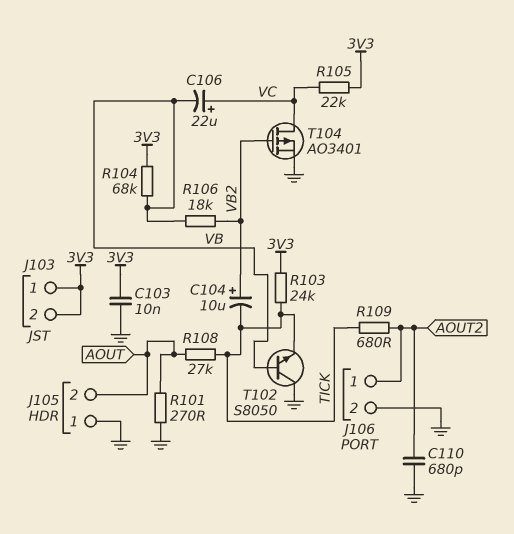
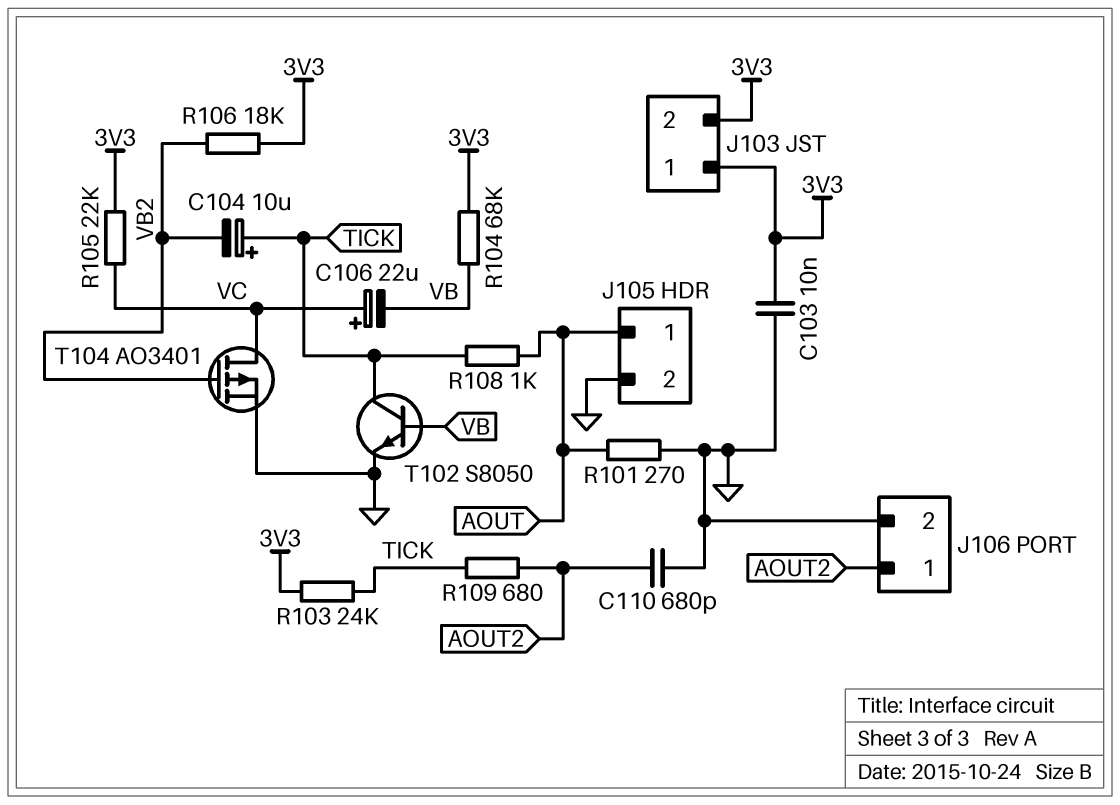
C104: 10uF (plus VB2, minus TICK) -> 10uF (plus TICK, minus VB2)
J105 pin 1: GND -> AOUT
J105 pin 2: AOUT -> GND
R106: 18k (VB, VB2) -> 18k (3V3, VB2)
R108: 27k (AOUT, TICK) -> 1k (AOUT, TICK)
T102: NPN S8050 (B VB, C GND, E TICK) -> NPN S8050 (B VB, C TICK, E GND)

